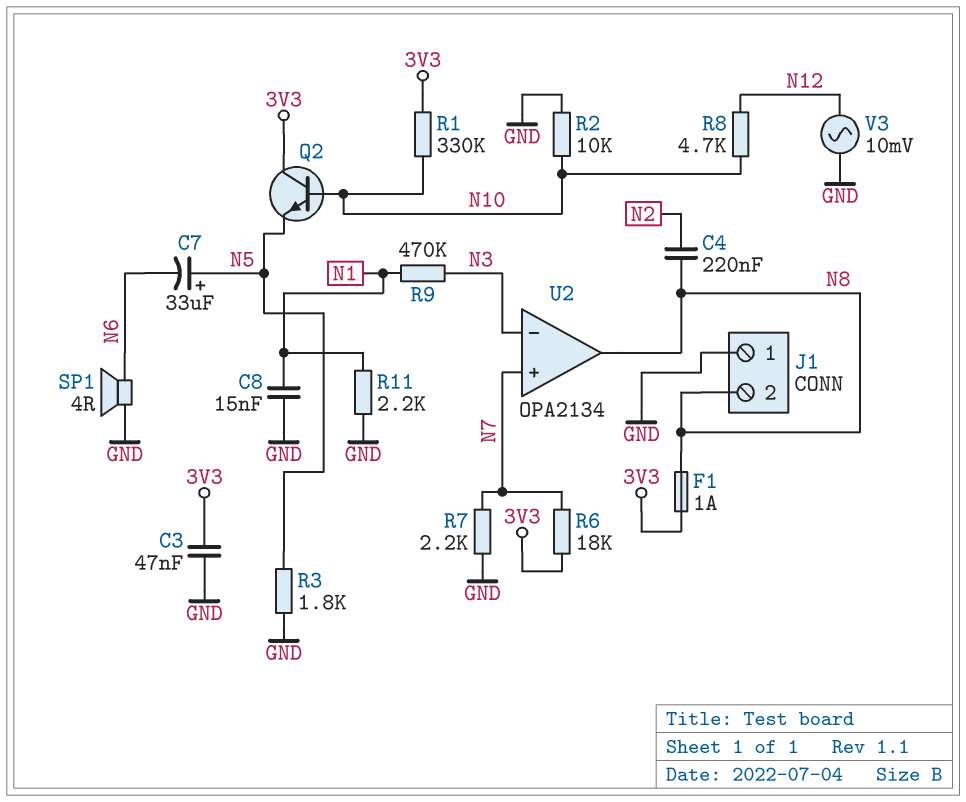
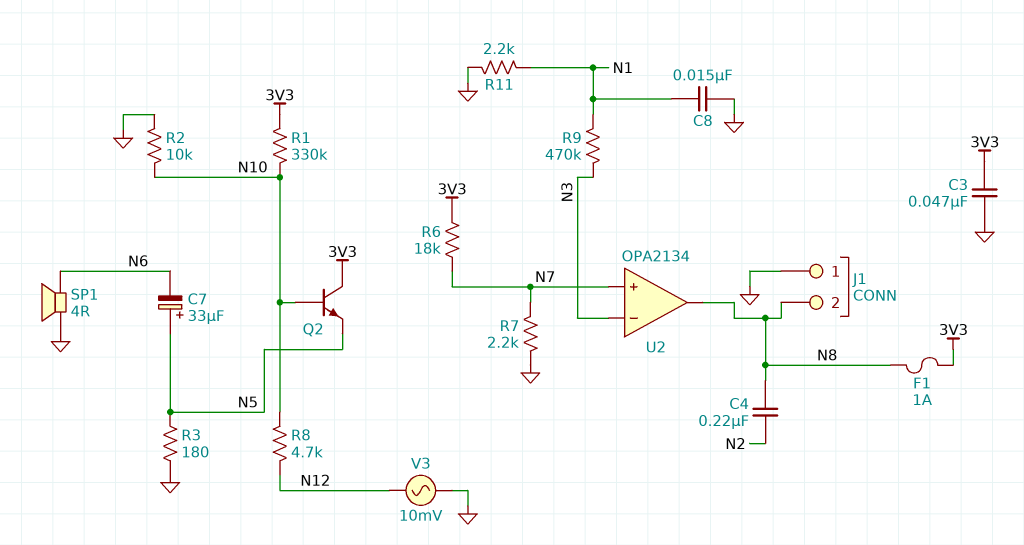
R3: 1.8k (GND, N5) -> 180 (GND, N5)

